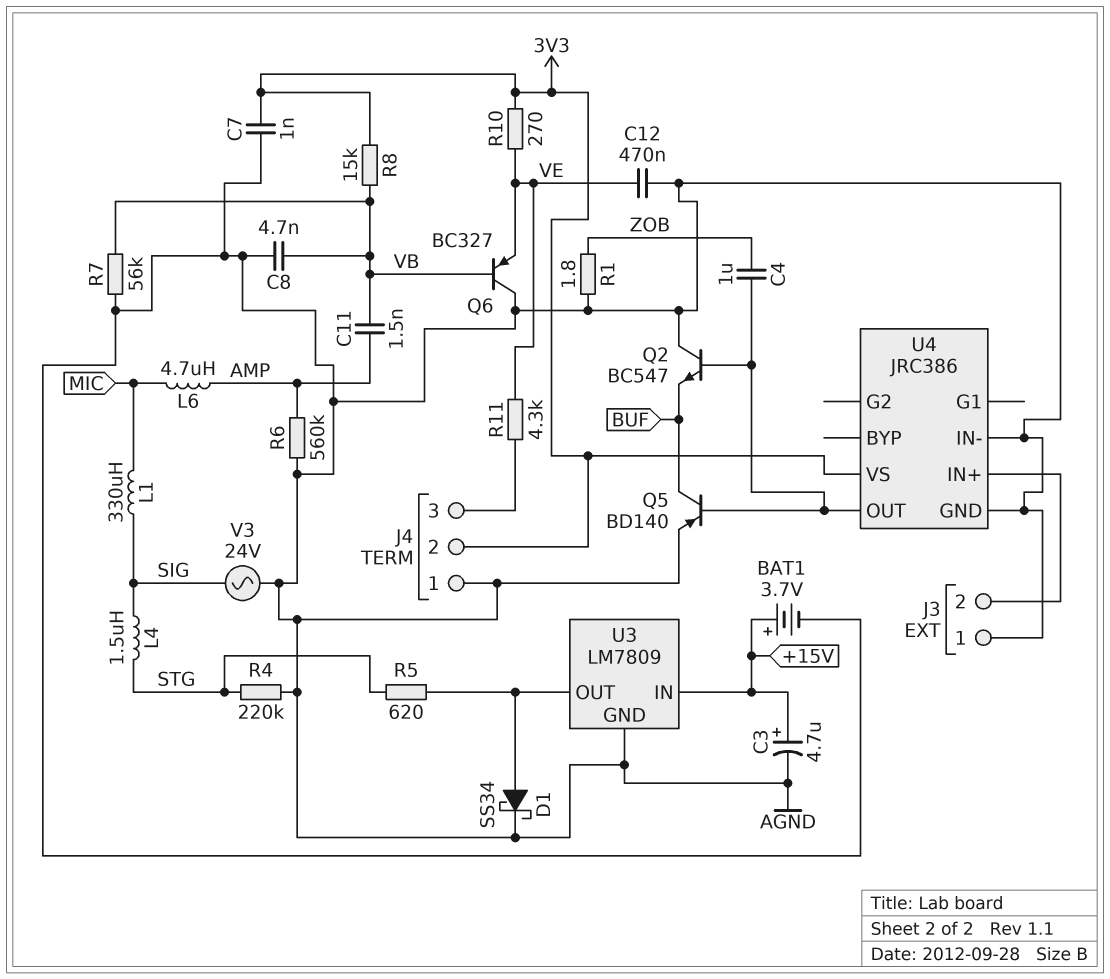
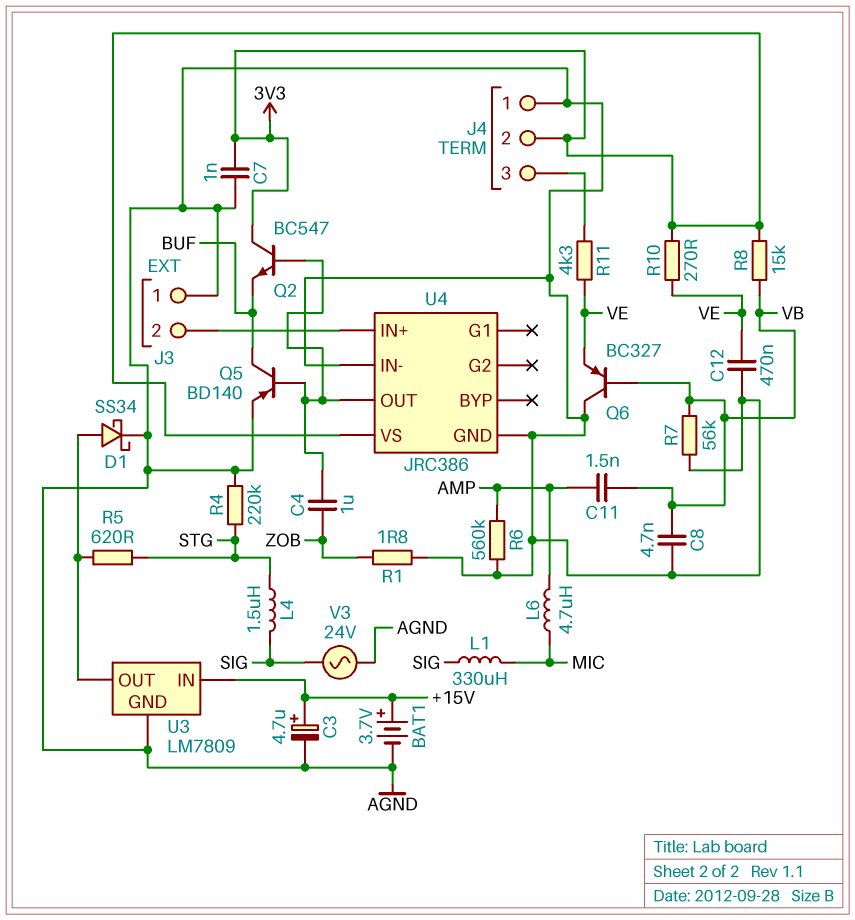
Q2: NPN BC547 (B U4/OUT, C AGND, E BUF) -> NPN BC547 (B U4/OUT, C 3V3, E BUF)

